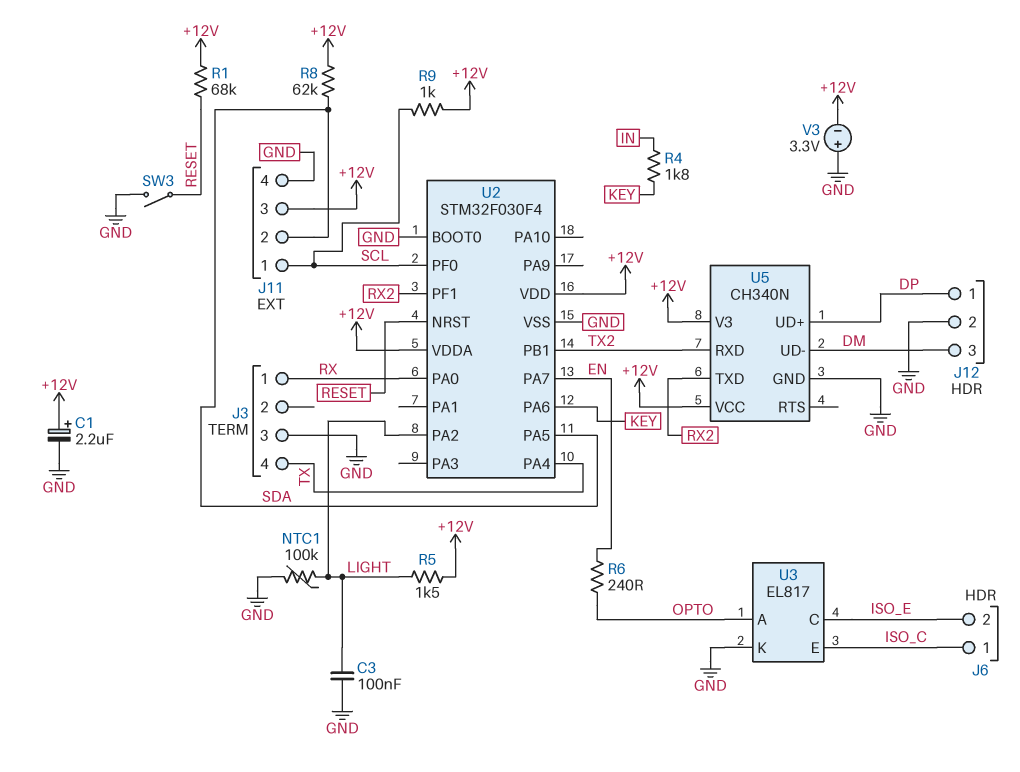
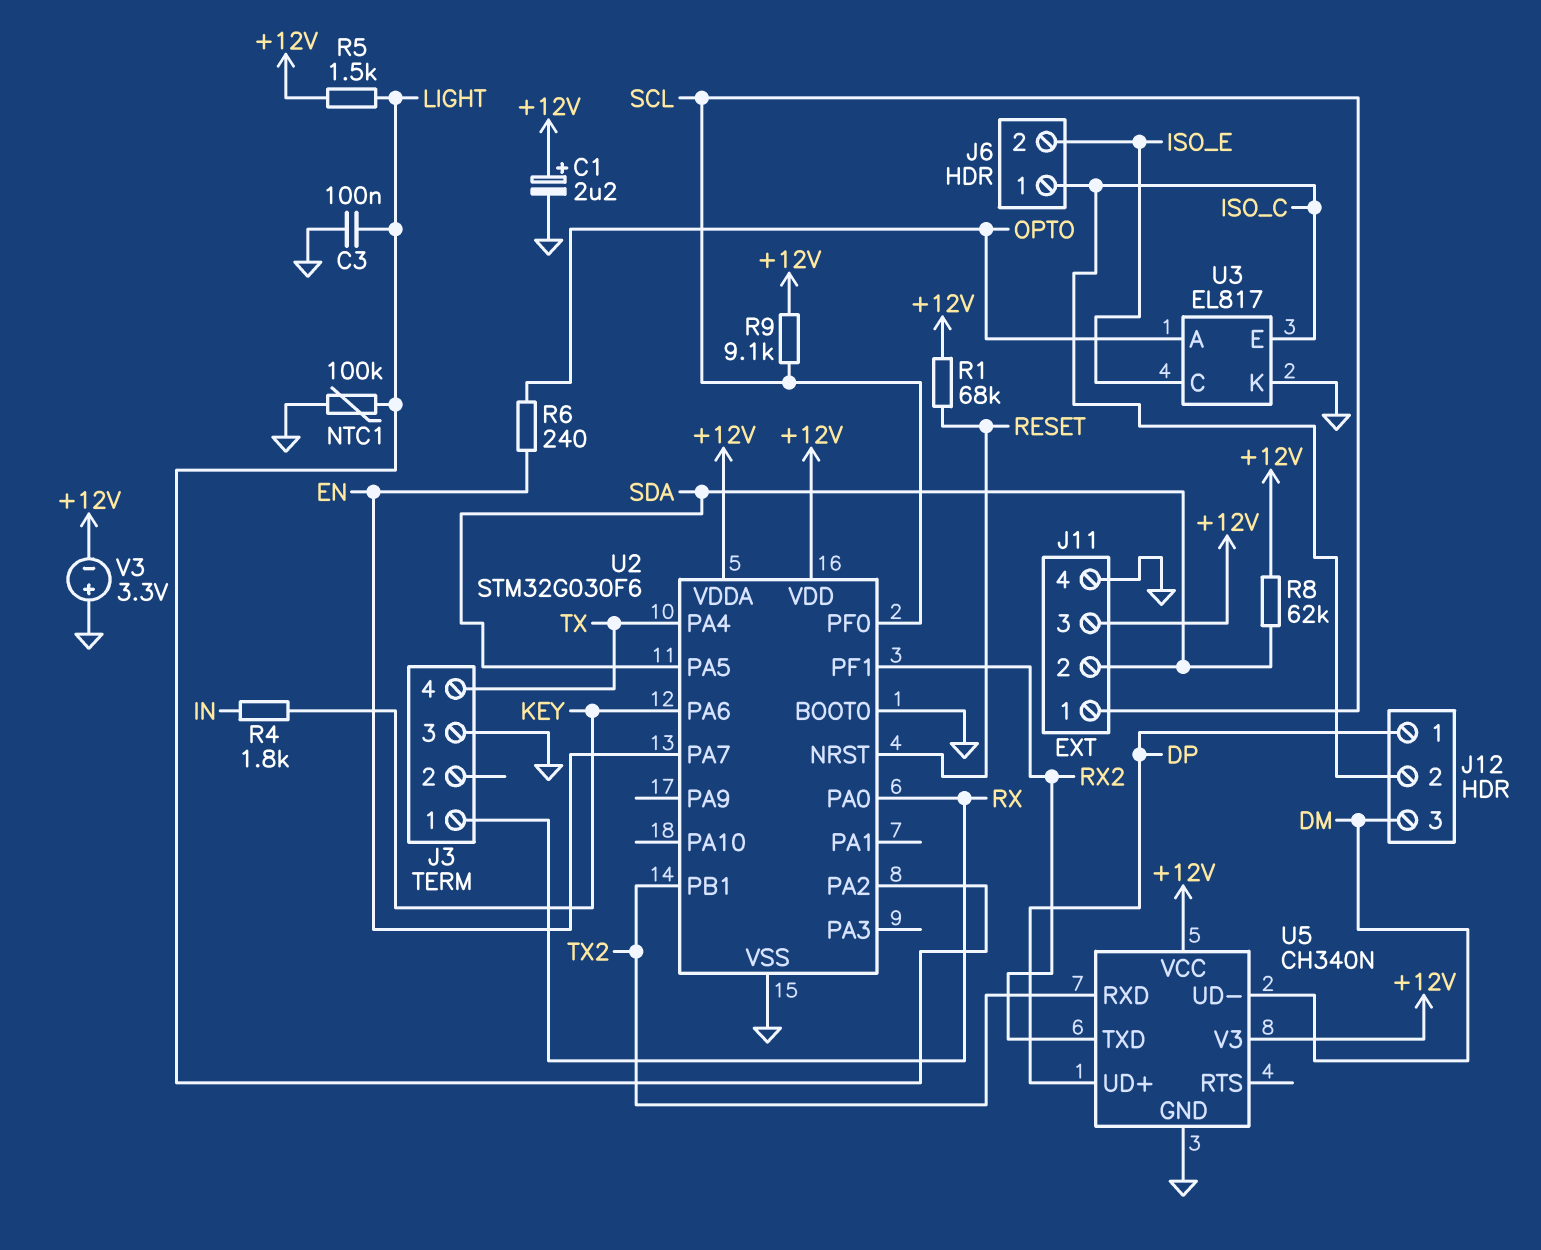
J12 pin 2: GND -> ISO_C
R9: 1k (+12V, SCL) -> 9.1k (+12V, SCL)
SW3: switch (GND, RESET) -> none
U2: STM32F030F4 -> STM32G030F6

